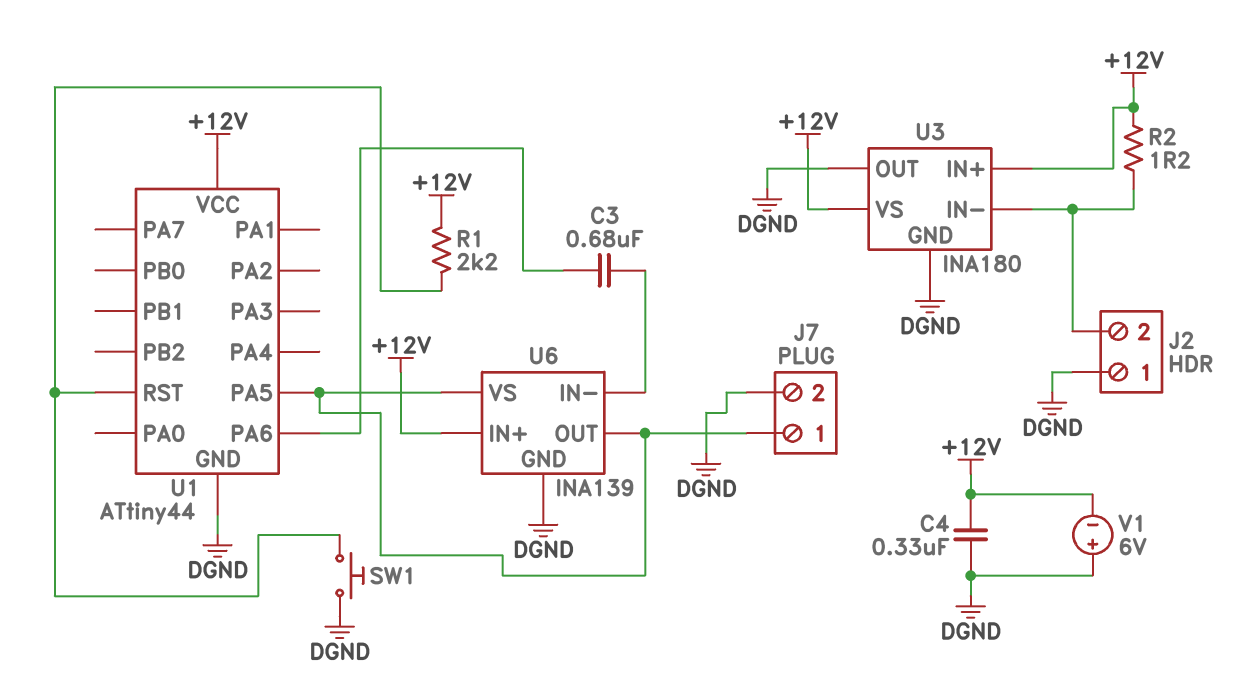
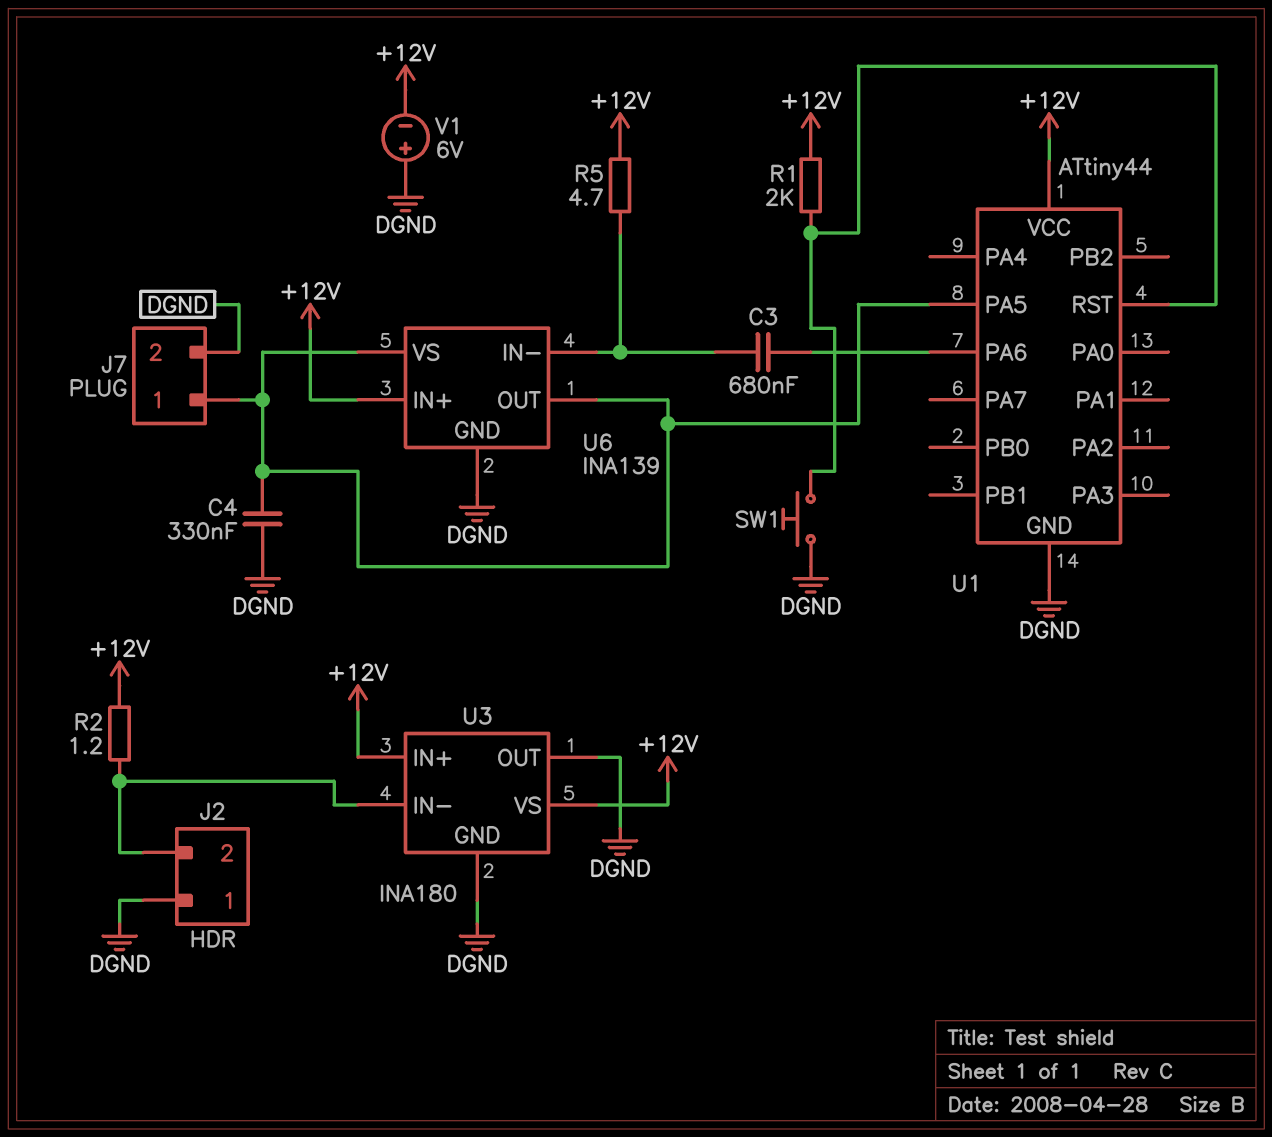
C4: 330nF (+12V, DGND) -> 330nF (DGND, J7/1)
R1: 2.2k (+12V, U1/RST) -> 2k (+12V, U1/RST)
R5: none -> 4.7 (+12V, U6/IN-)

